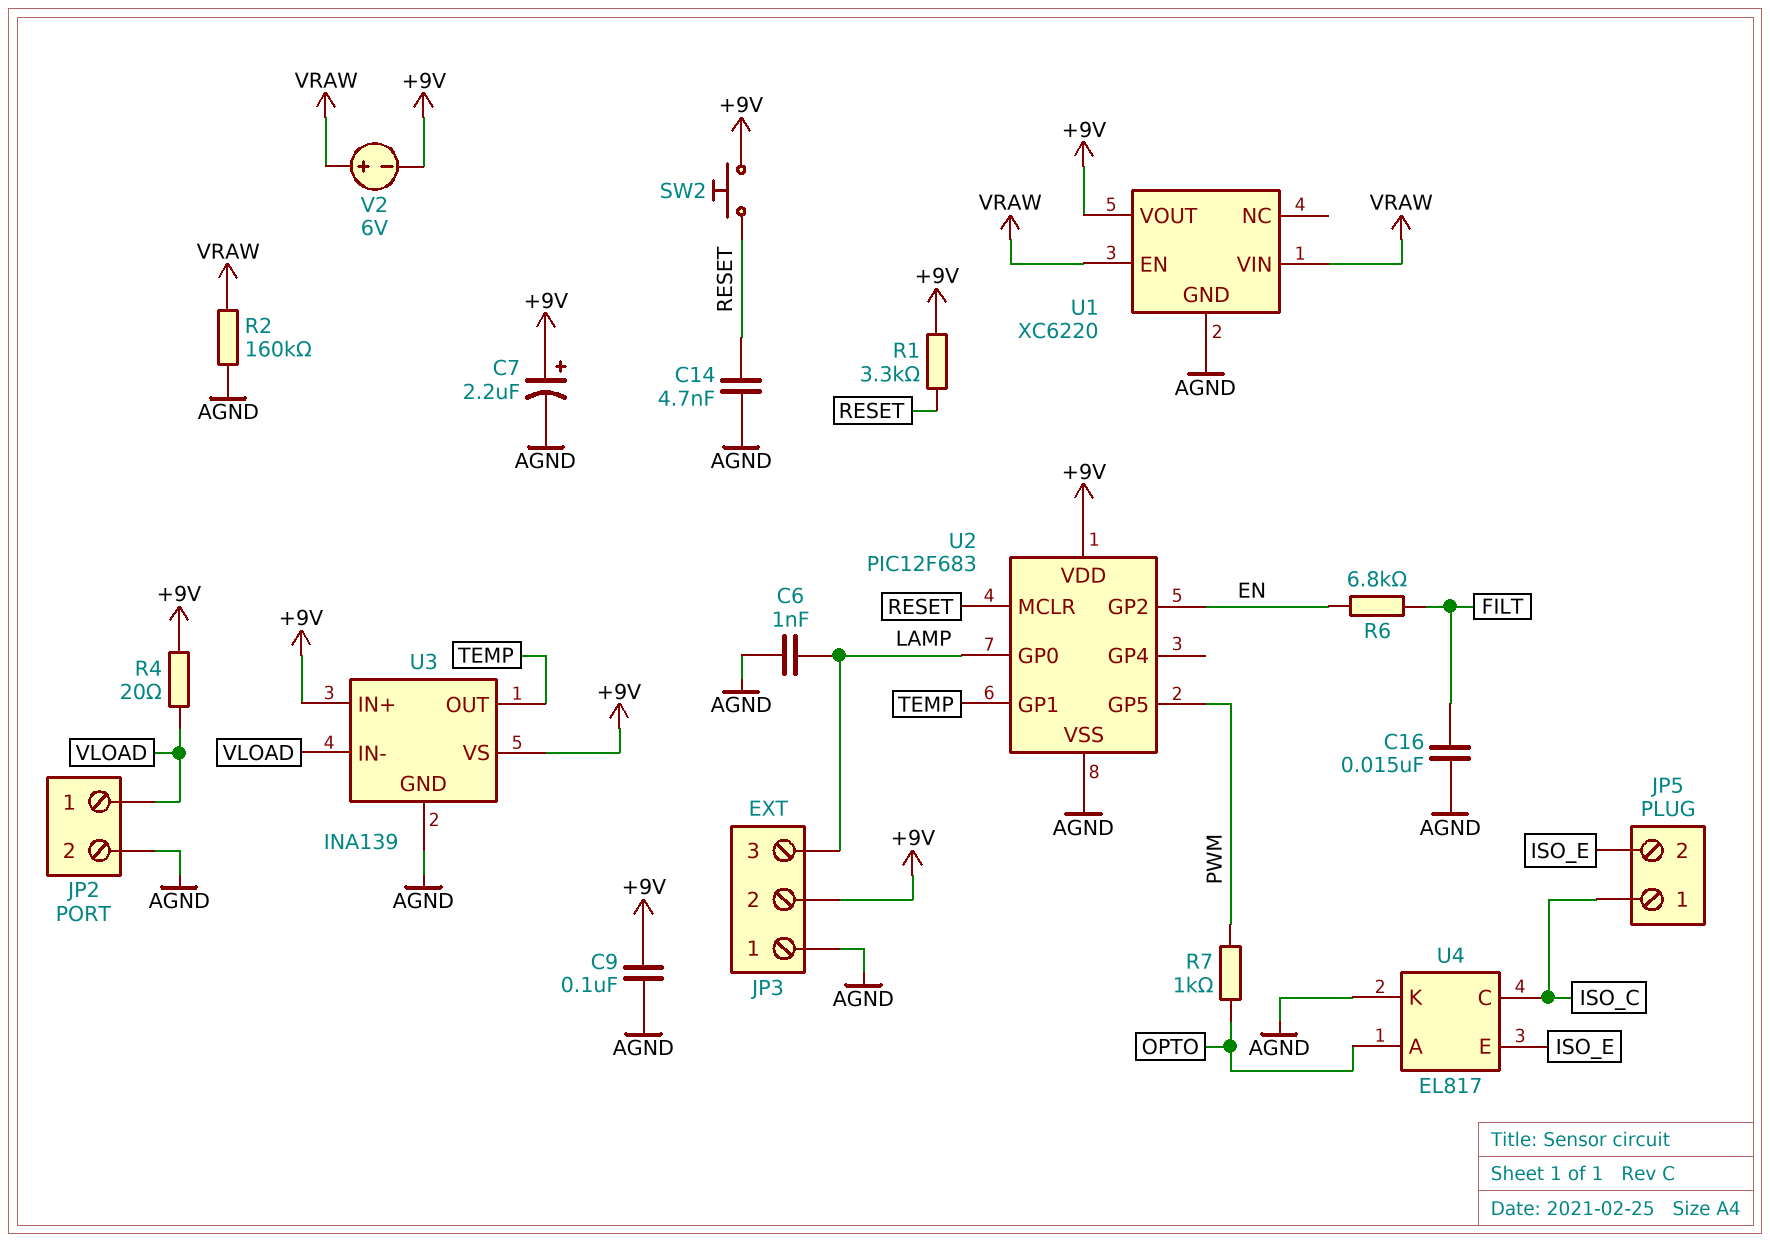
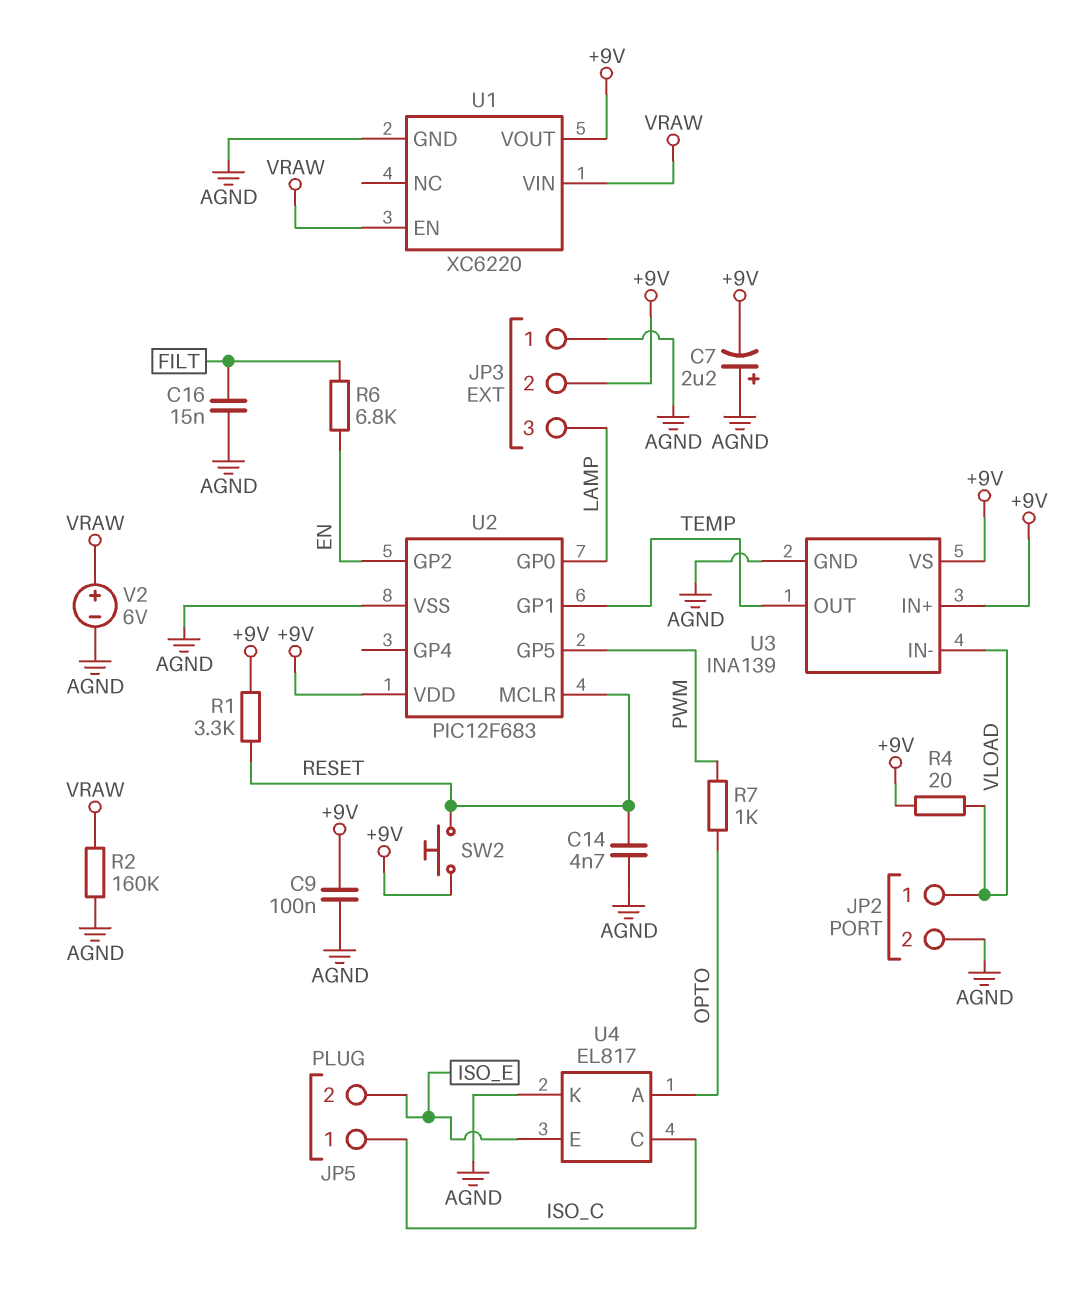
C6: 1nF (AGND, LAMP) -> none
C7: 2.2uF (plus +9V, minus AGND) -> 2.2uF (plus AGND, minus +9V)
V2: 6V (plus VRAW, minus +9V) -> 6V (plus VRAW, minus AGND)

